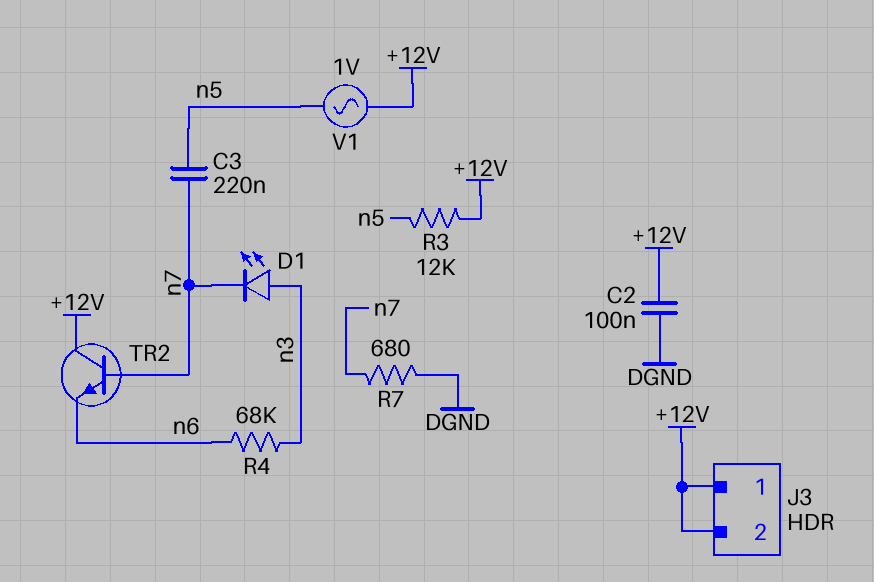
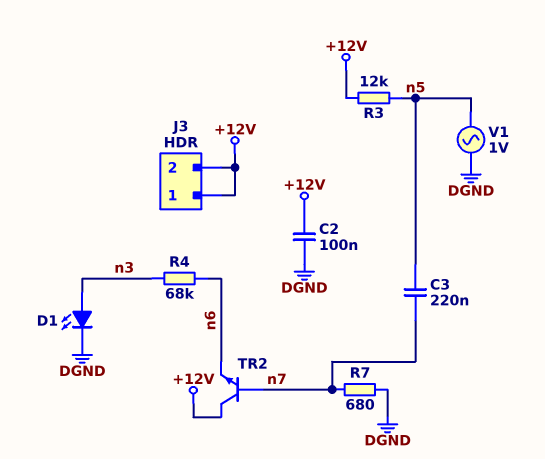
D1: LED (A n3, K n7) -> LED (A n3, K DGND)
V1: AC 1V (+12V, n5) -> AC 1V (DGND, n5)

